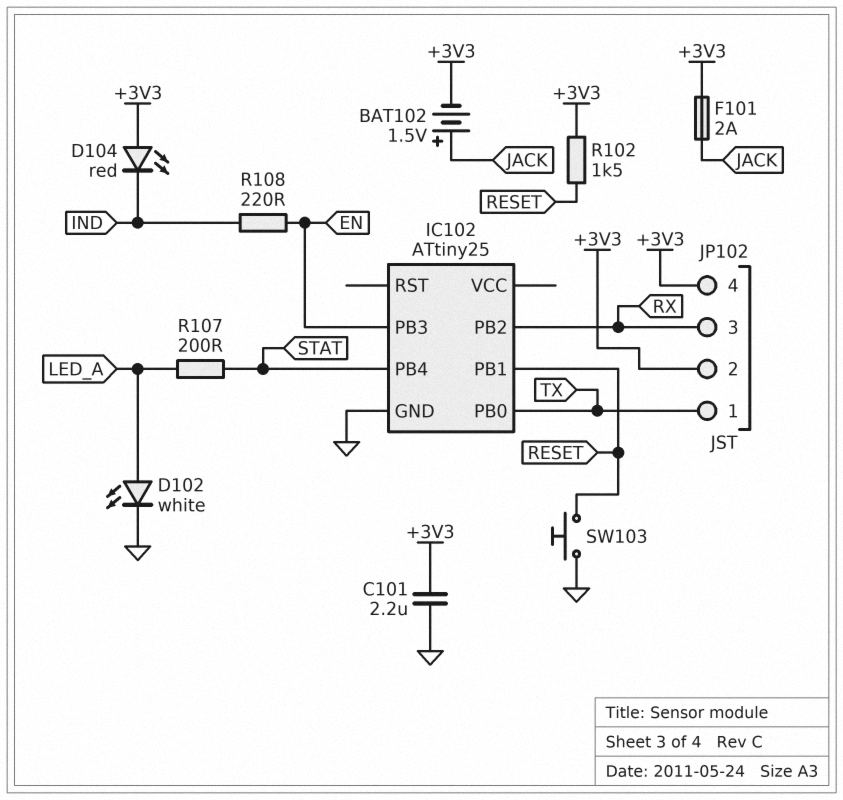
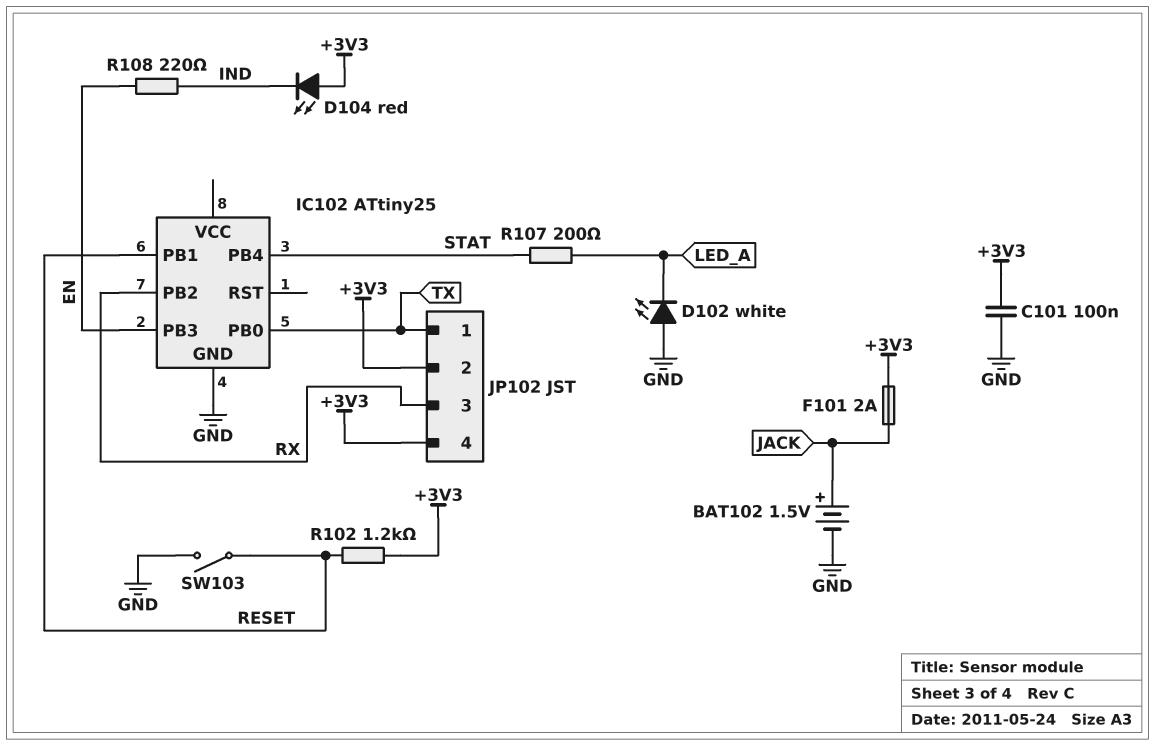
BAT102: 1.5V (plus JACK, minus +3V3) -> 1.5V (plus JACK, minus GND)
C101: 2.2uF (+3V3, GND) -> 100nF (+3V3, GND)
D102: LED white (A LED_A, K GND) -> LED white (A GND, K LED_A)
R102: 1.5k (+3V3, RESET) -> 1.2k (+3V3, RESET)
SW103: button (GND, RESET) -> switch (GND, RESET)

